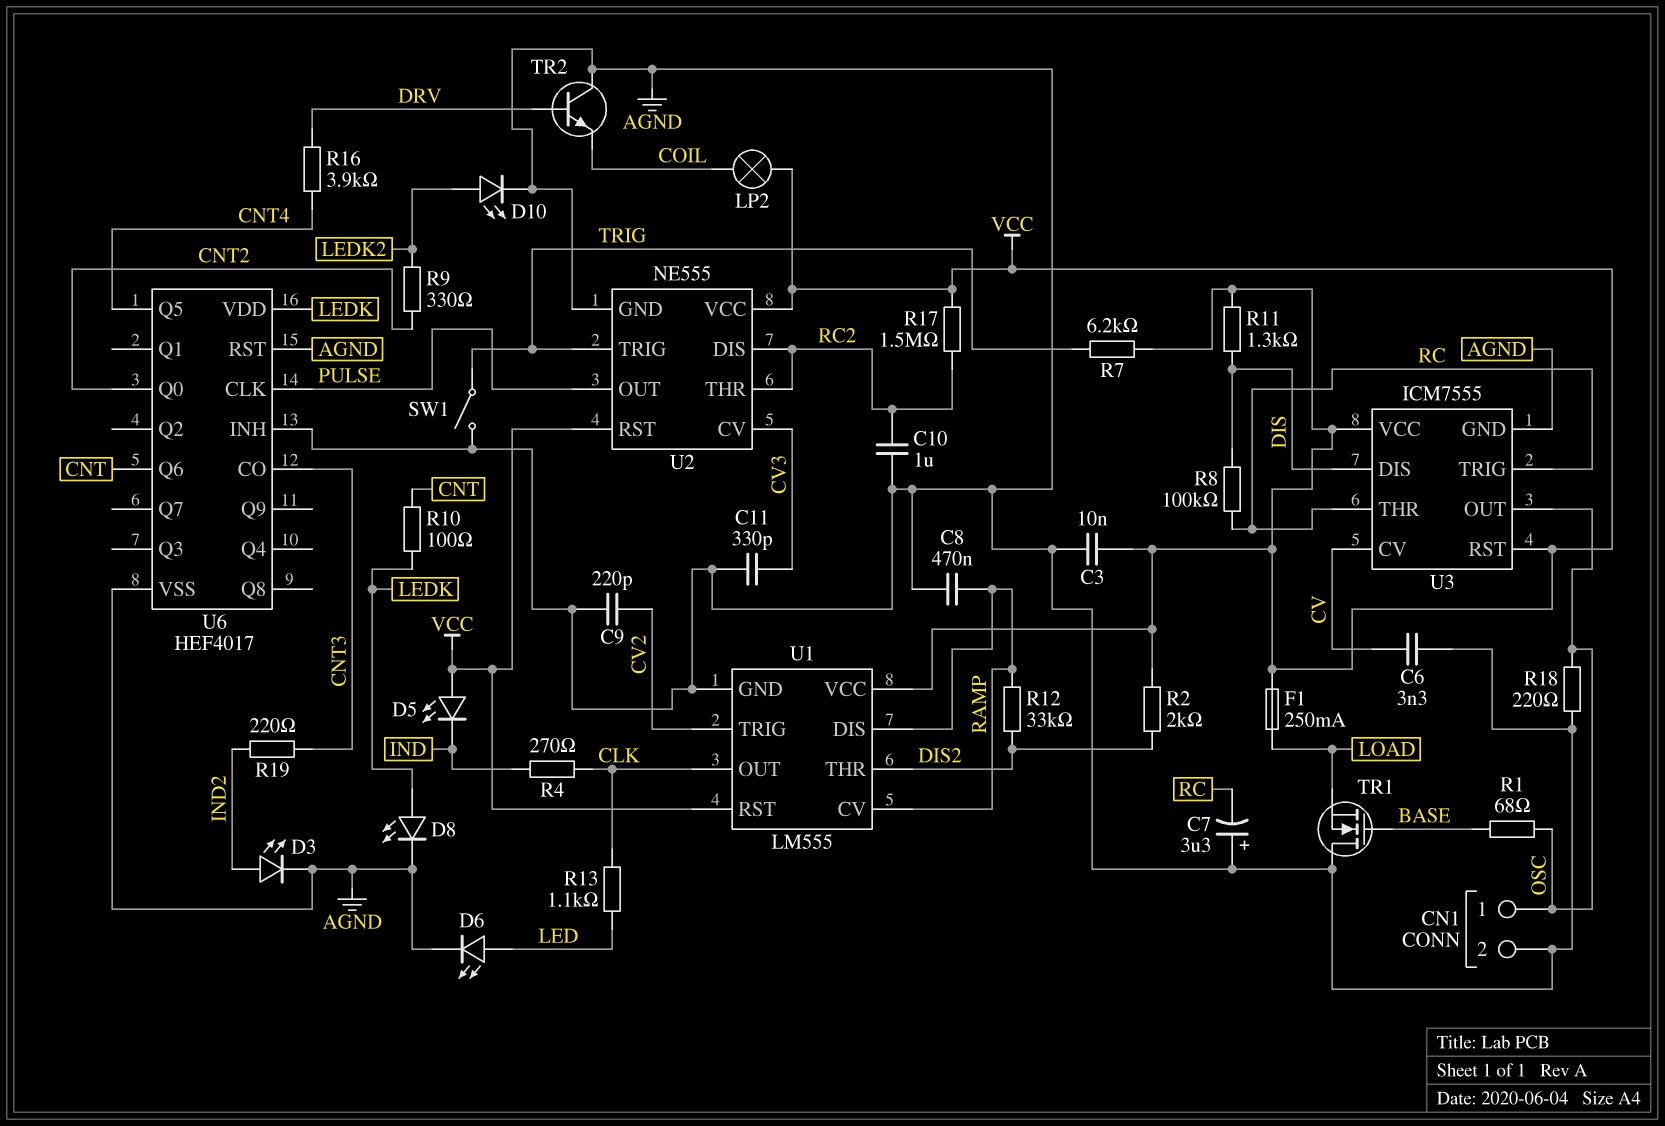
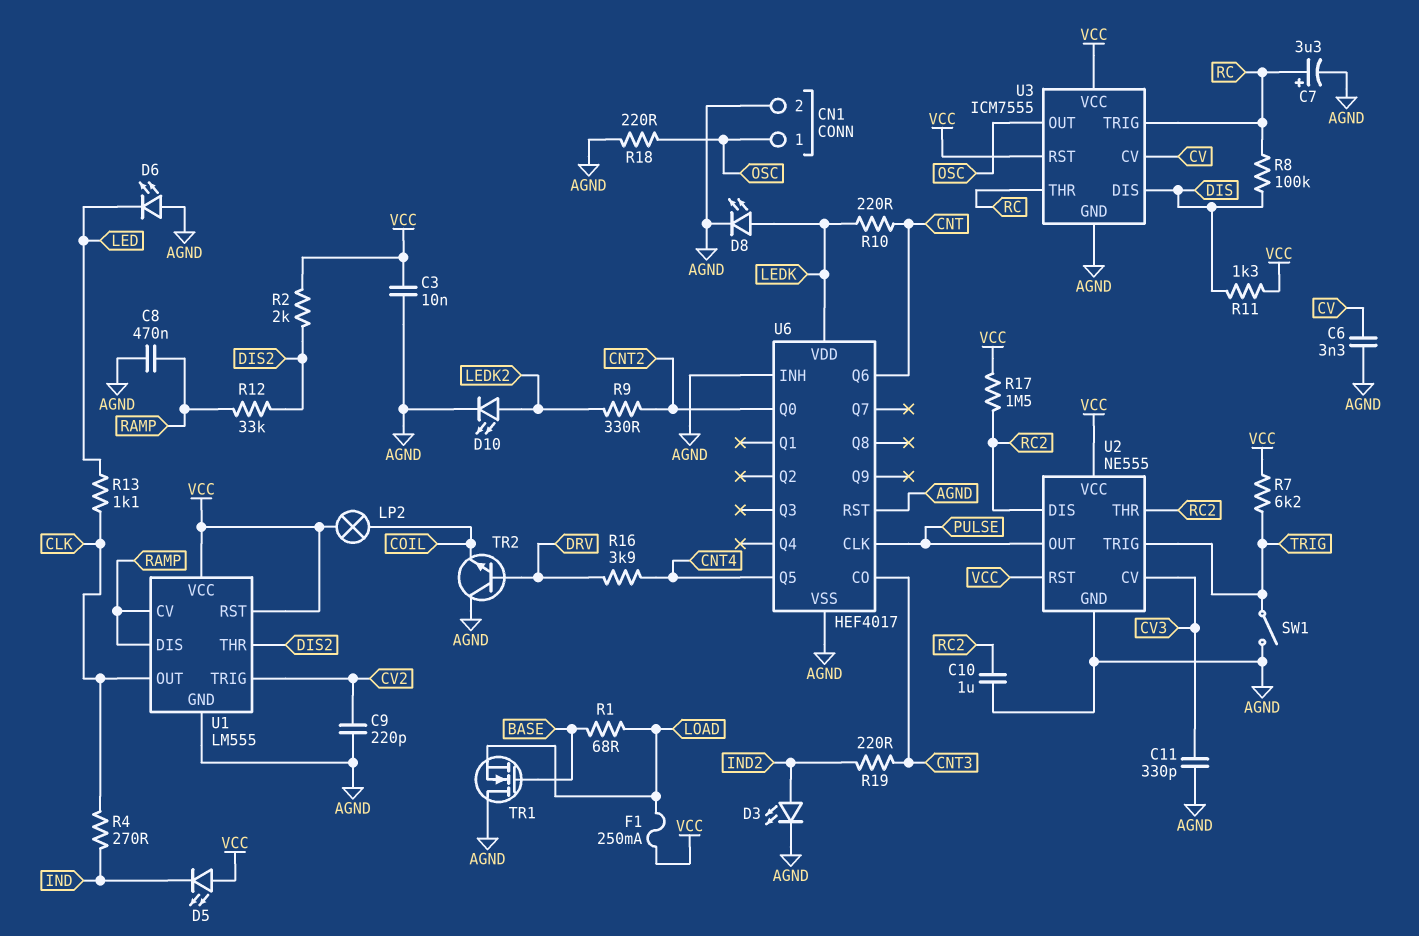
C7: 3.3uF (plus AGND, minus RC) -> 3.3uF (plus RC, minus AGND)
D6: LED (A LED, K AGND) -> LED (A AGND, K LED)
R1: 68 (BASE, OSC) -> 68 (BASE, LOAD)
R10: 100 (CNT, LEDK) -> 220 (CNT, LEDK)

